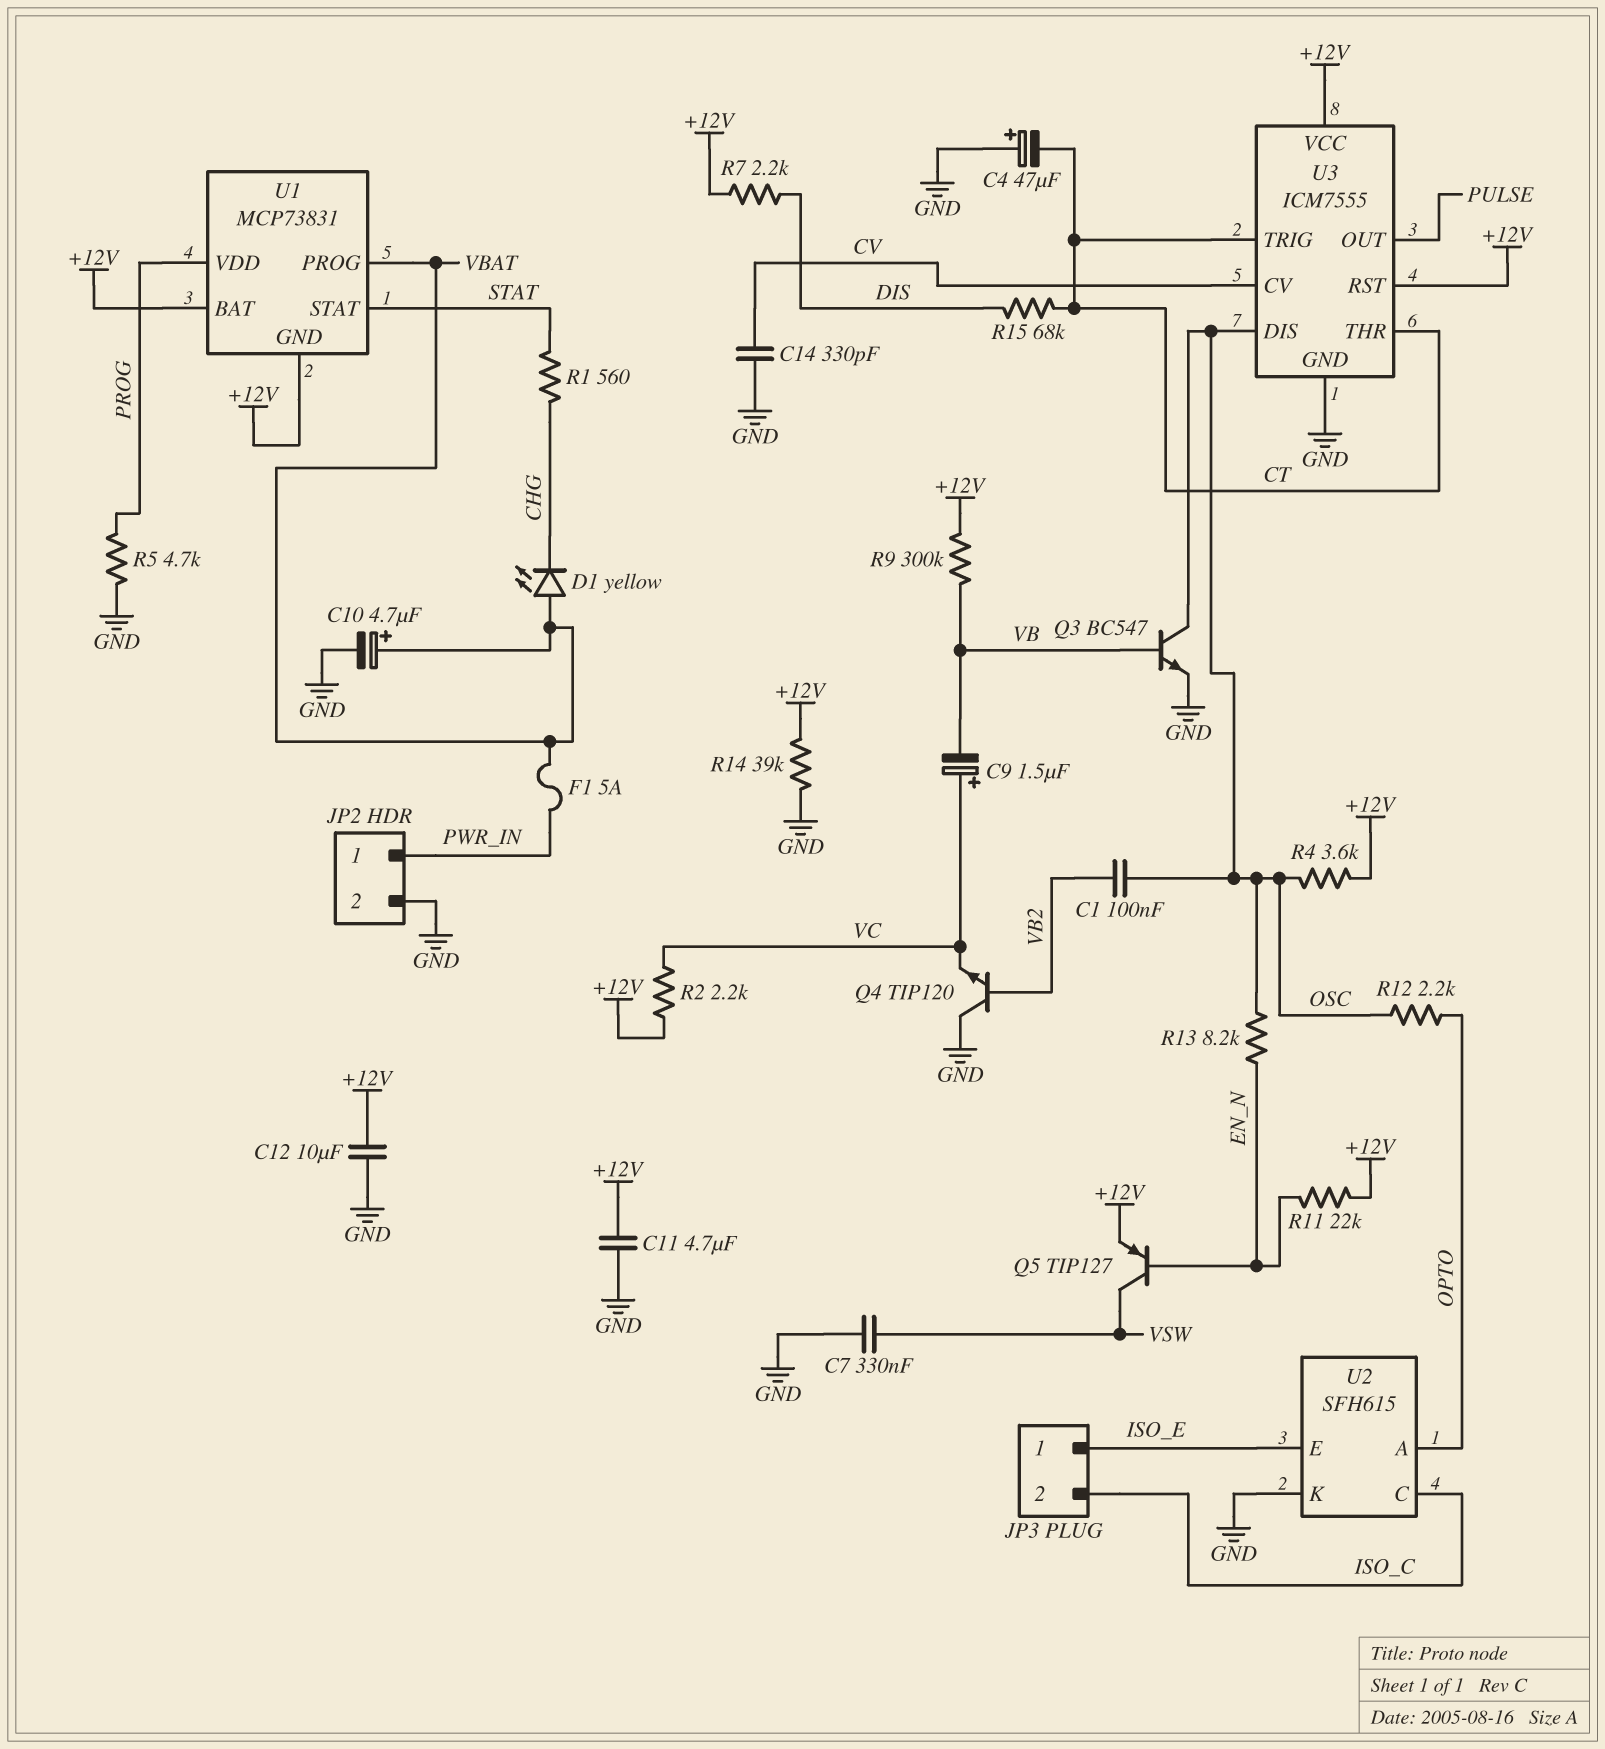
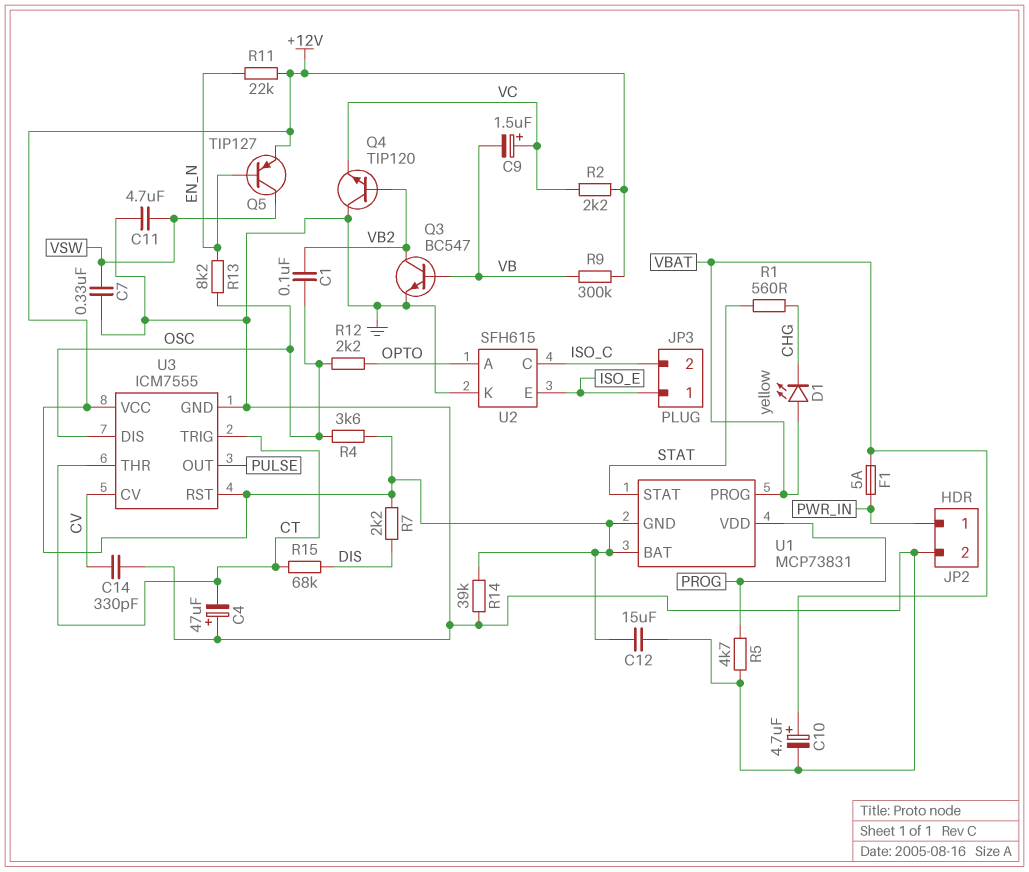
C11: 4.7uF (+12V, GND) -> 4.7uF (GND, VSW)
C12: 10uF (+12V, GND) -> 15uF (+12V, GND)
Q3: NPN BC547 (B VB, C OSC, E GND) -> NPN BC547 (B VB, C VB2, E GND)

